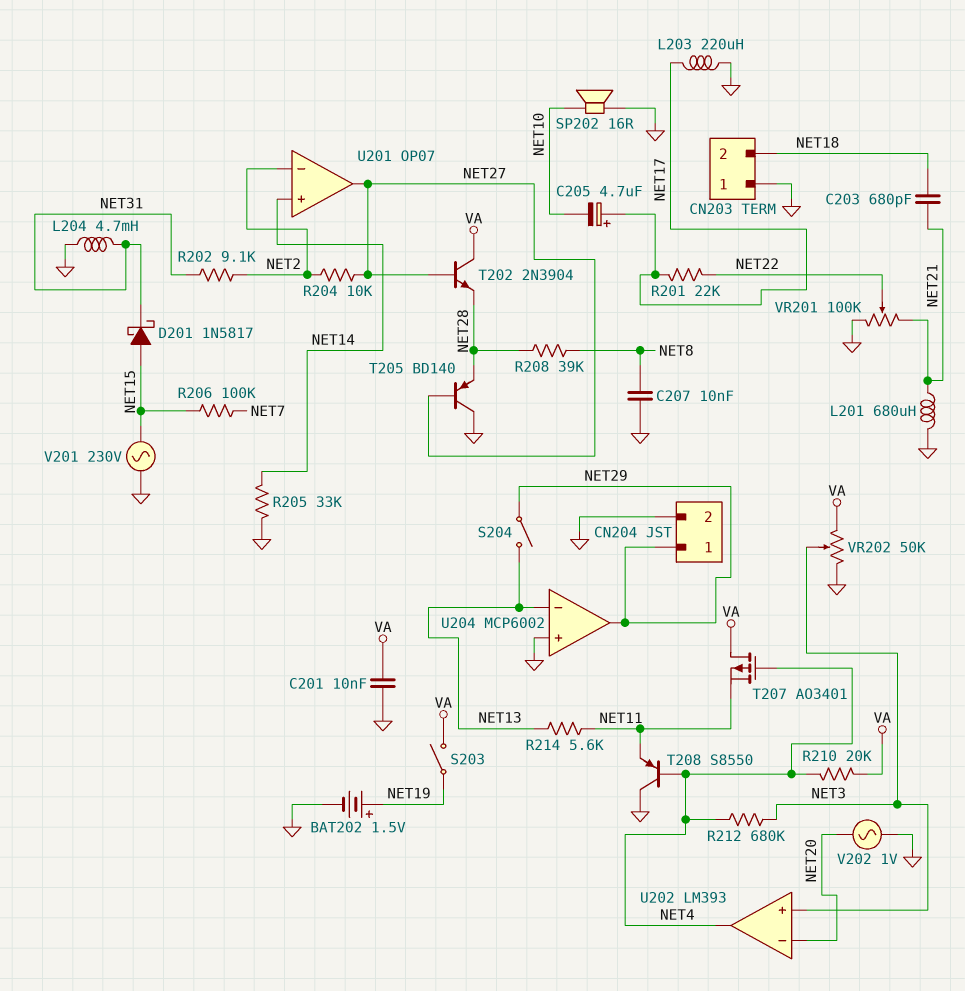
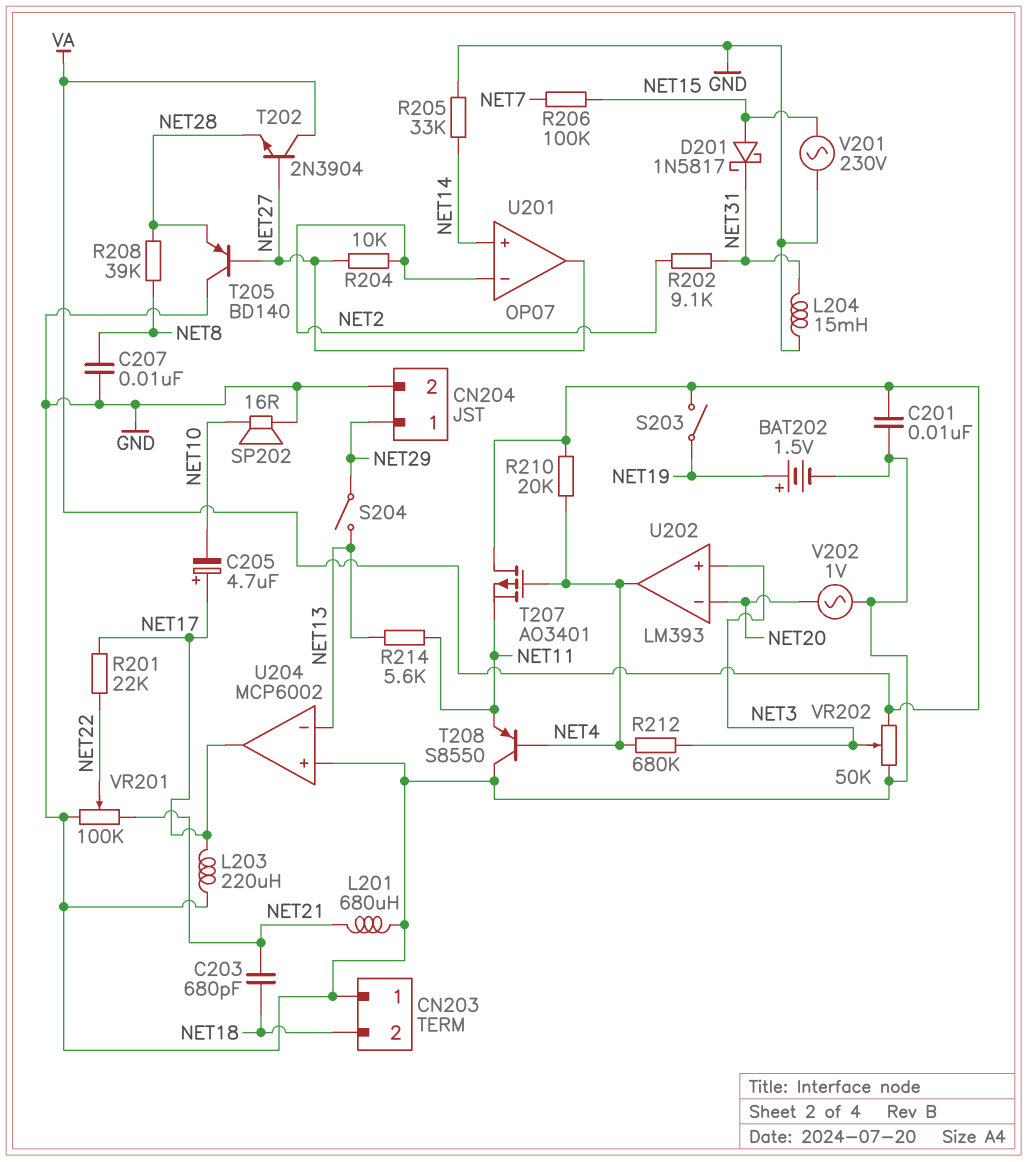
L204: 4.7mH (GND, NET31) -> 15mH (GND, NET31)
U204 pin out: NET29 -> NET17

